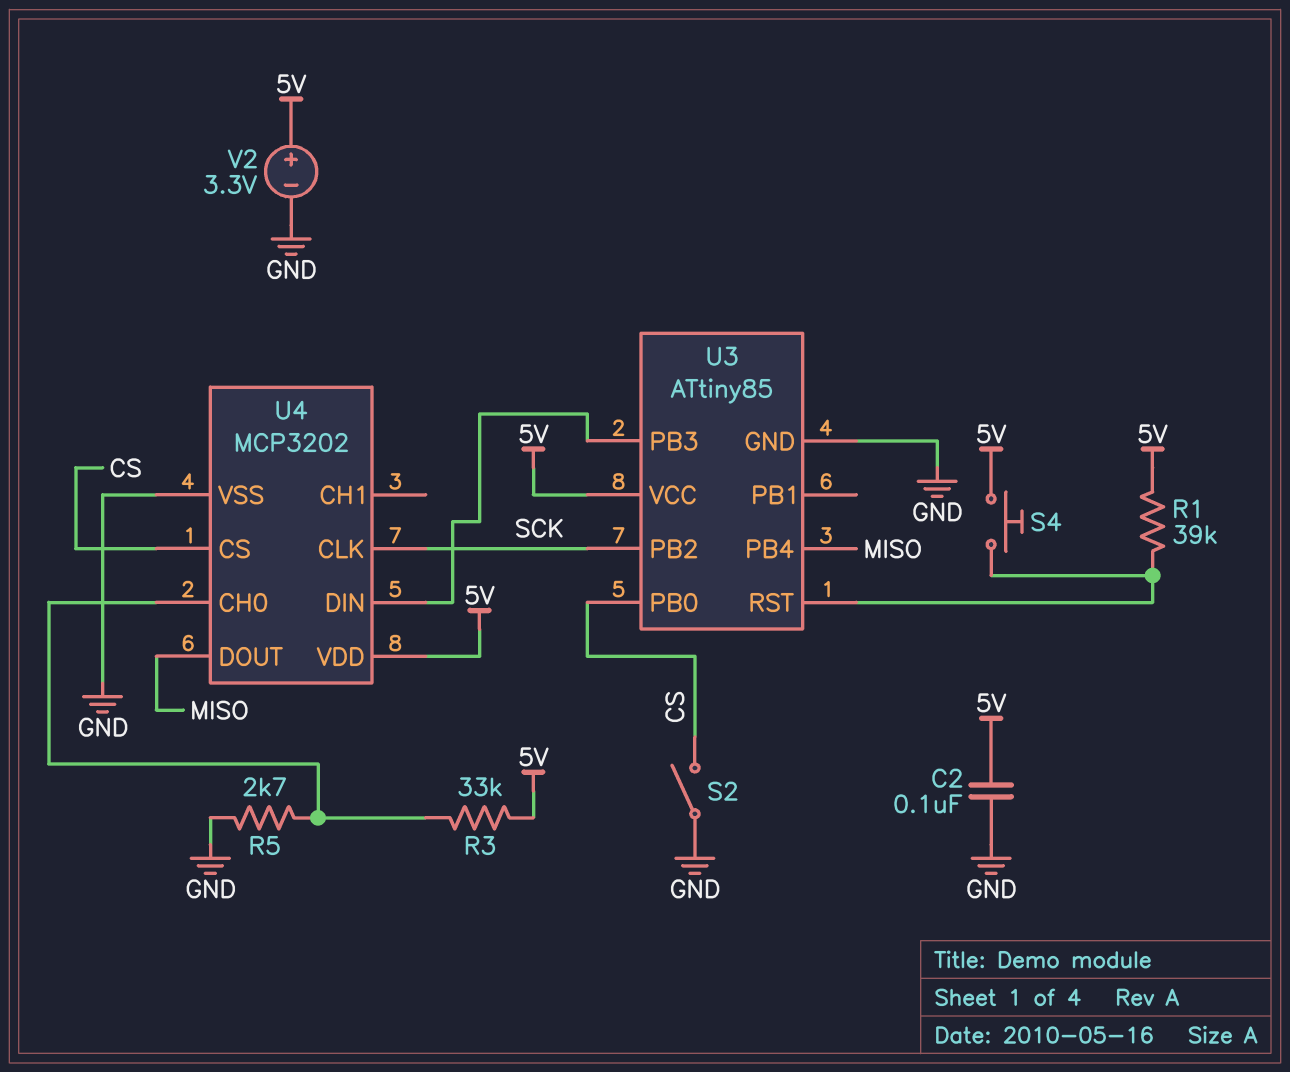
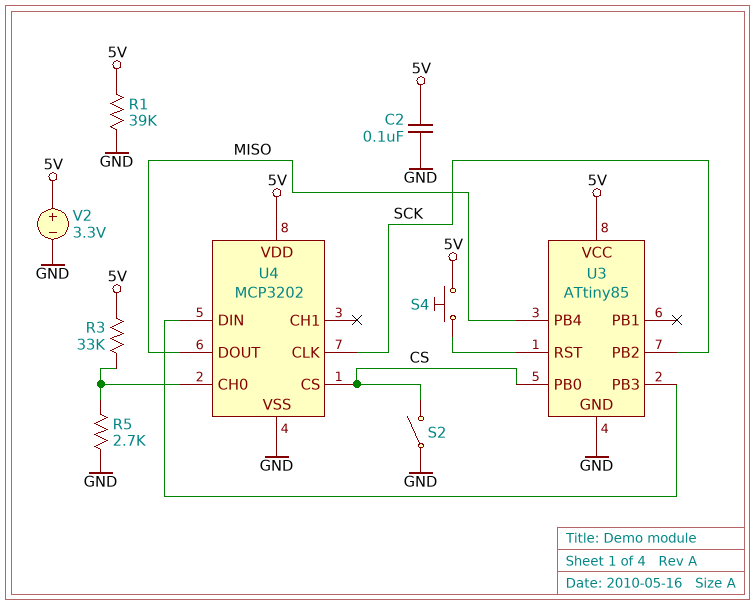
R1: 39k (5V, U3/RST) -> 39k (5V, GND)

